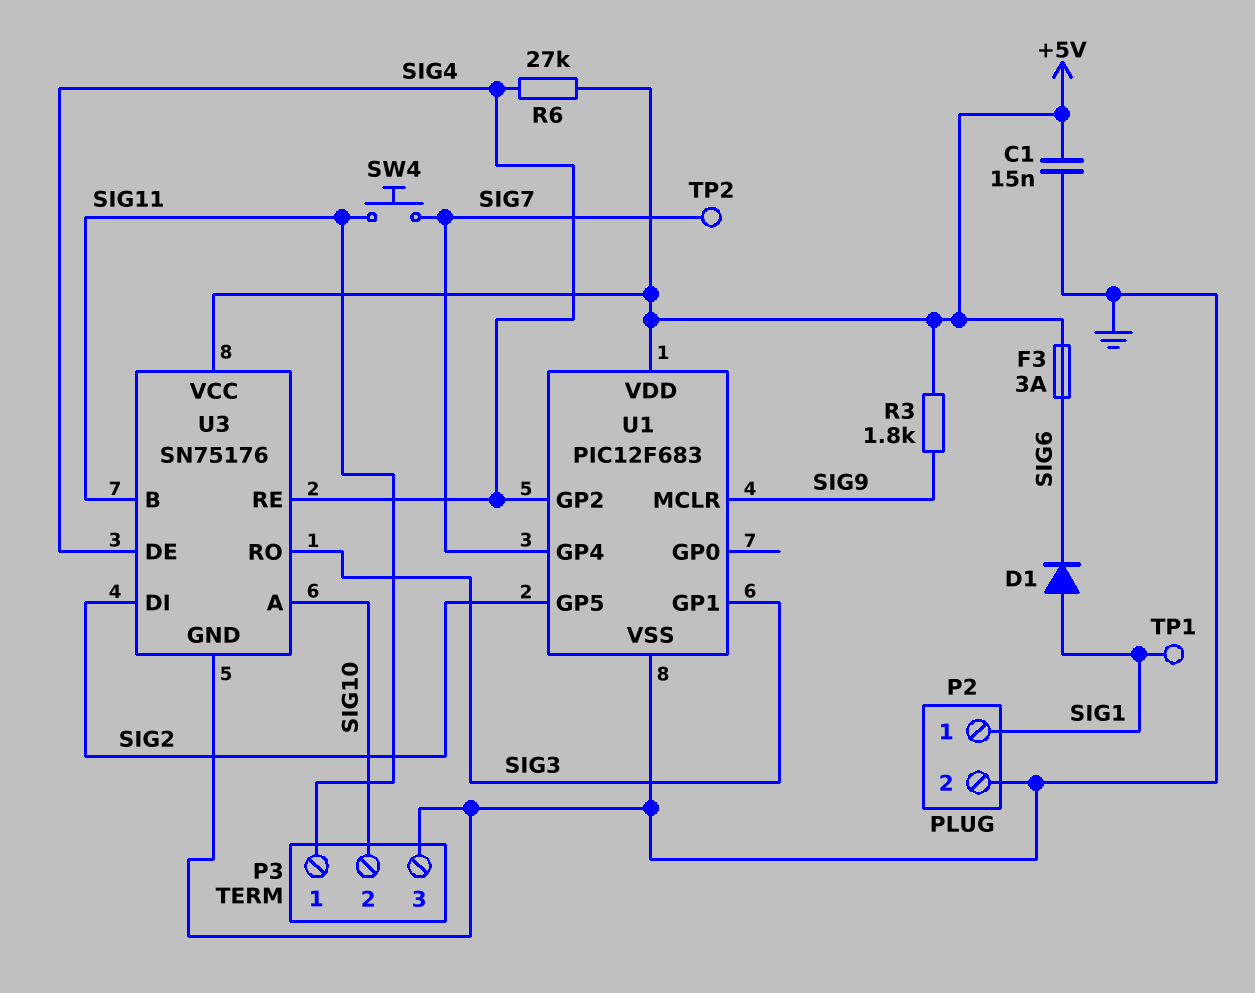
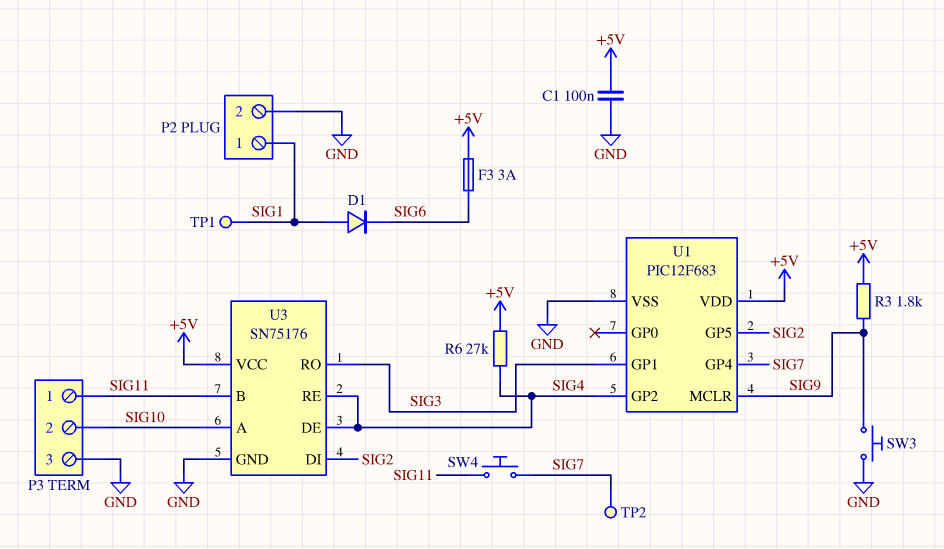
C1: 15nF (+5V, GND) -> 100nF (+5V, GND)
SW3: none -> button (GND, SIG9)

